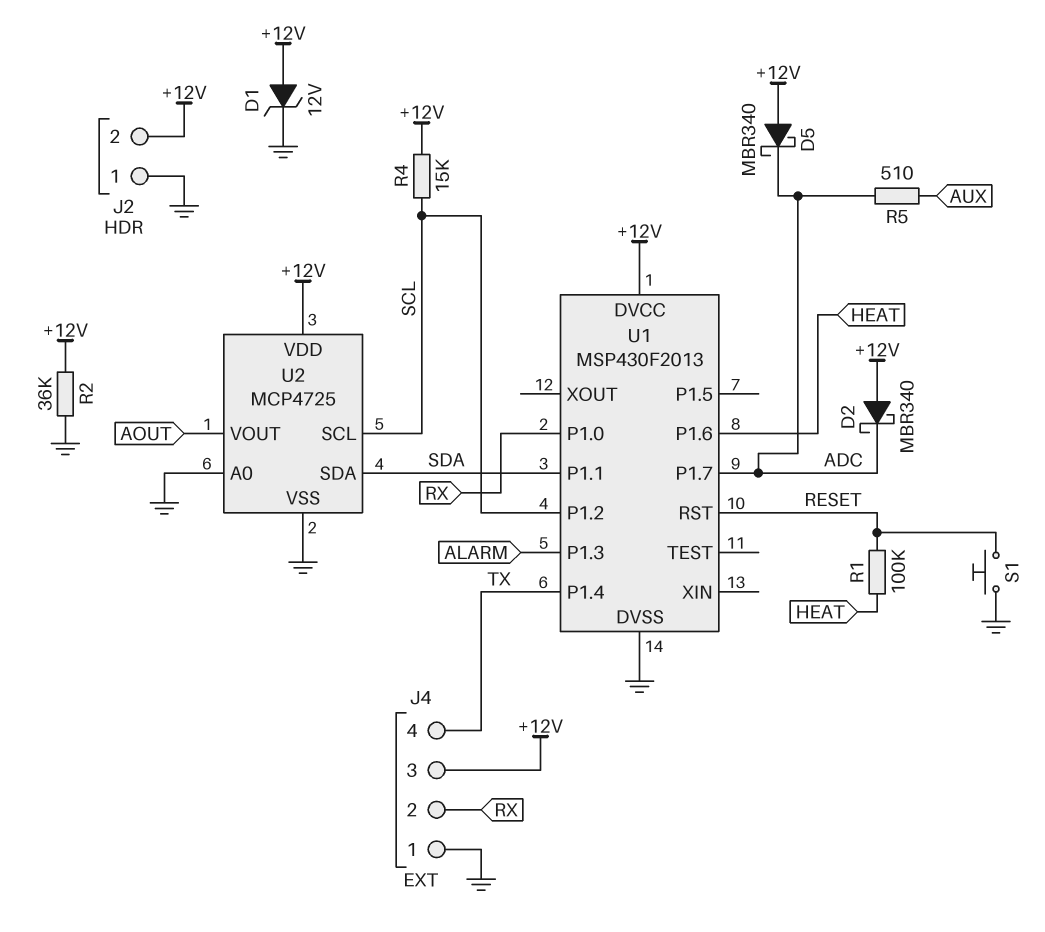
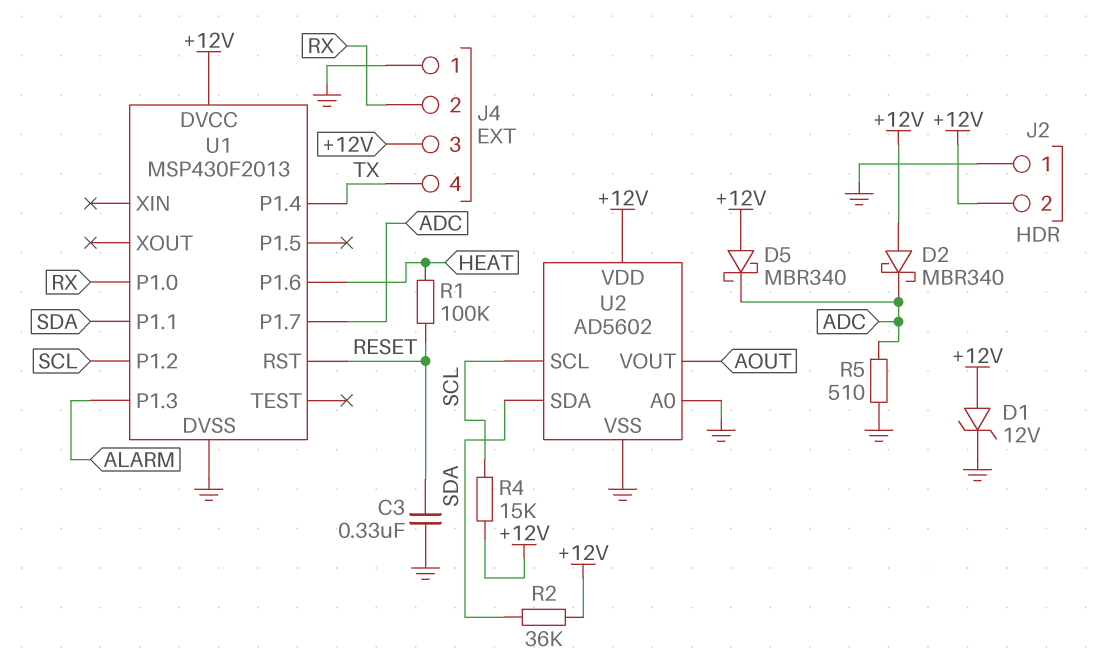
C3: none -> 330nF (GND, RESET)
R2: 36k (+12V, GND) -> 36k (+12V, SDA)
R5: 510 (ADC, AUX) -> 510 (ADC, GND)
S1: button (GND, RESET) -> none
U2: MCP4725 -> AD5602

